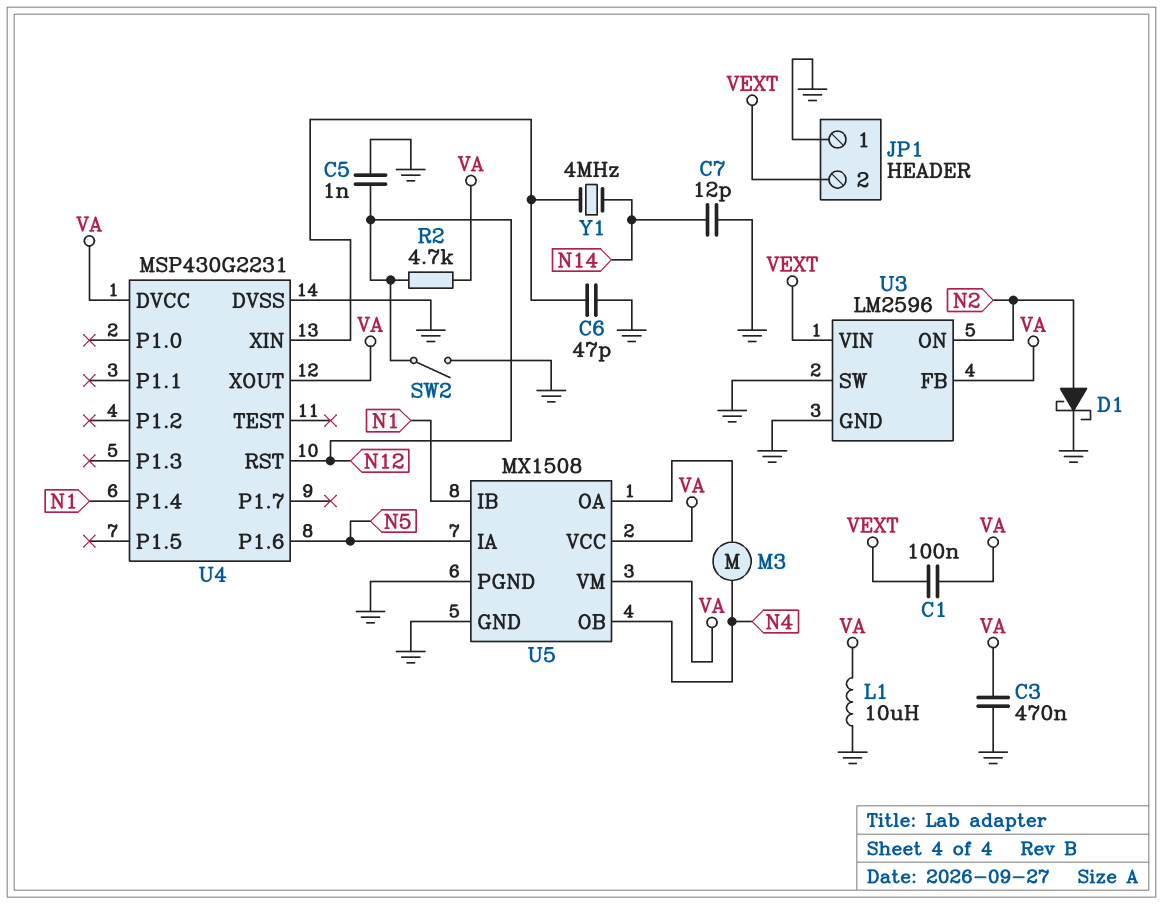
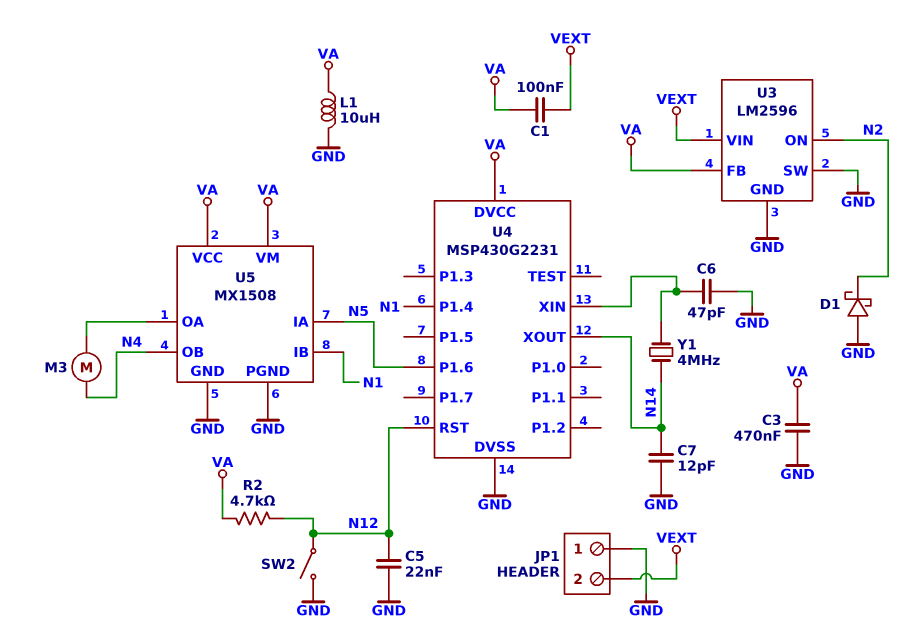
C5: 1nF (GND, N12) -> 22nF (GND, N12)
D1: schottky (A N2, K GND) -> schottky (A GND, K N2)
U4 pin XOUT: VA -> N14

